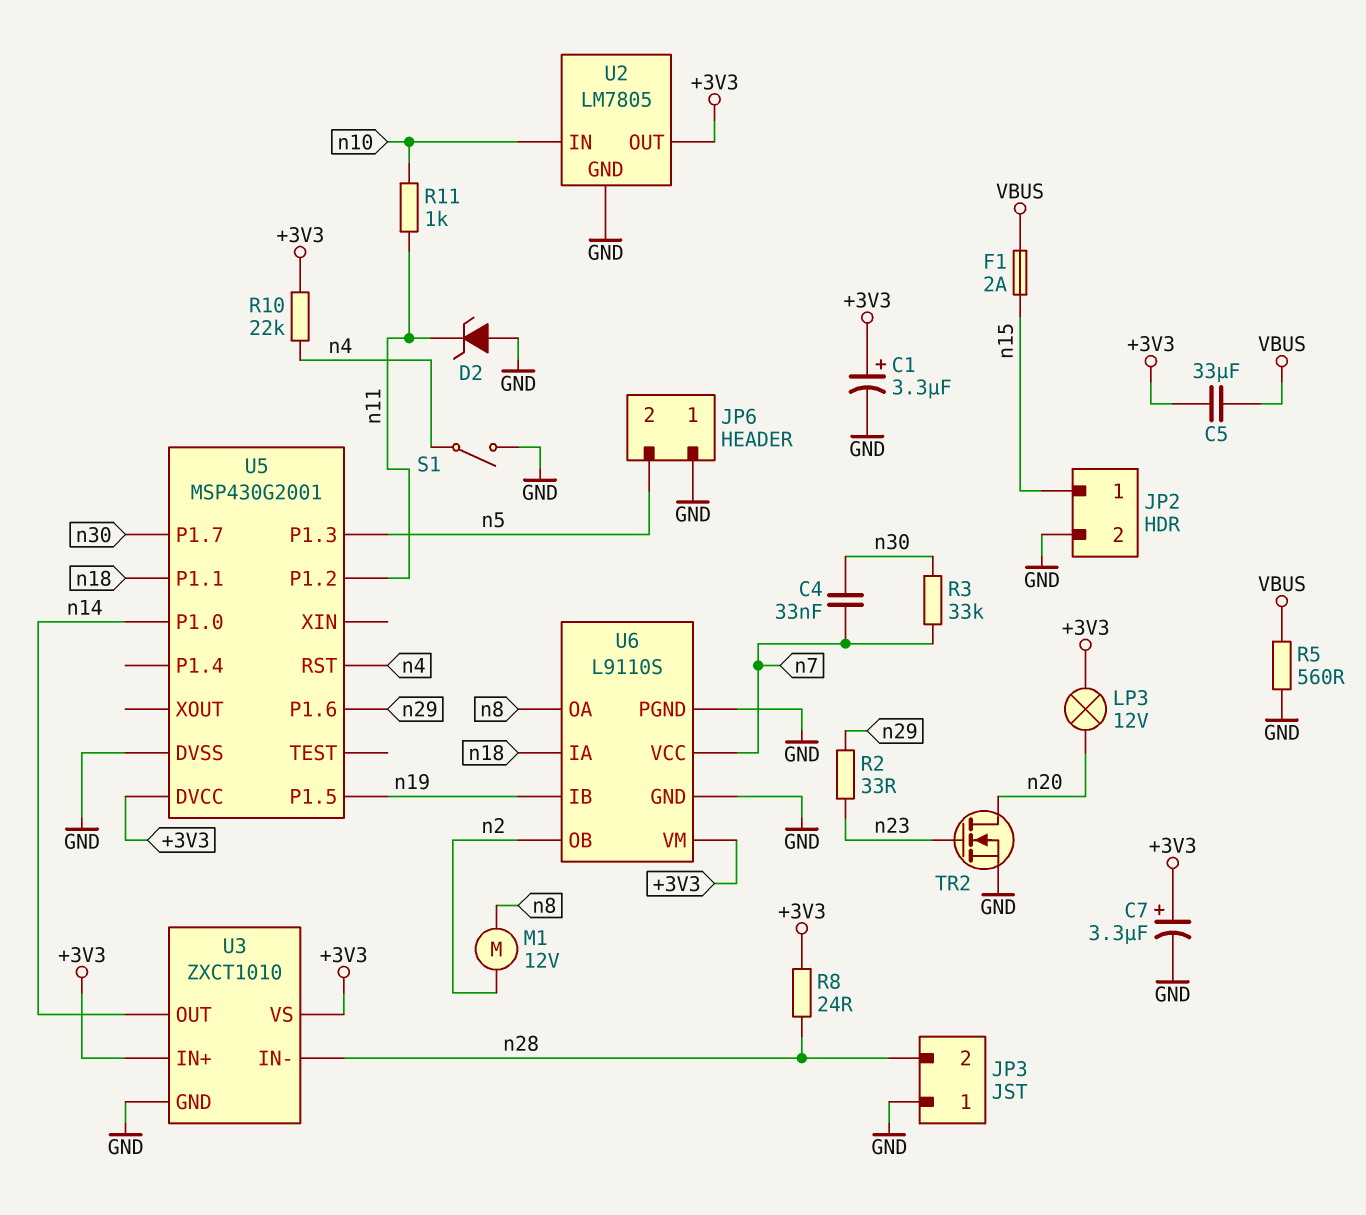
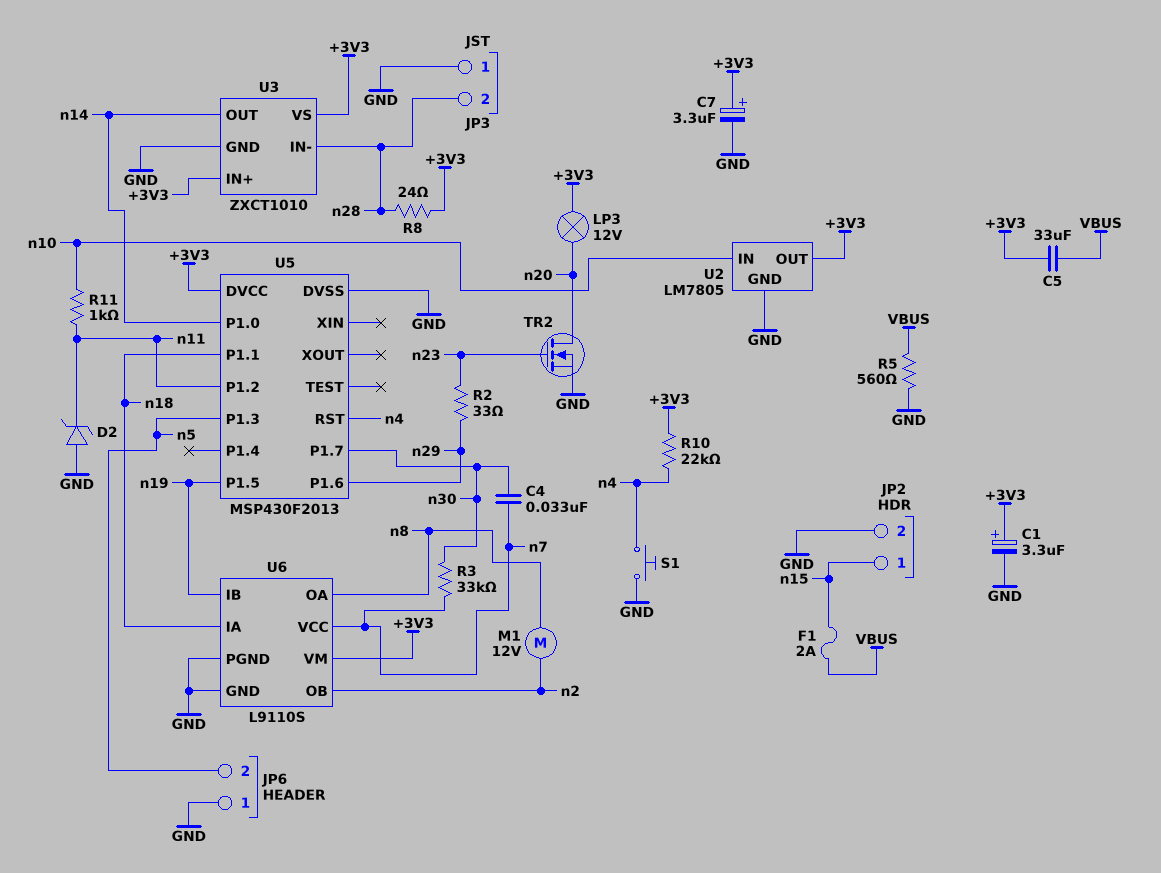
S1: switch (GND, n4) -> button (GND, n4)
U5: MSP430G2001 -> MSP430F2013

